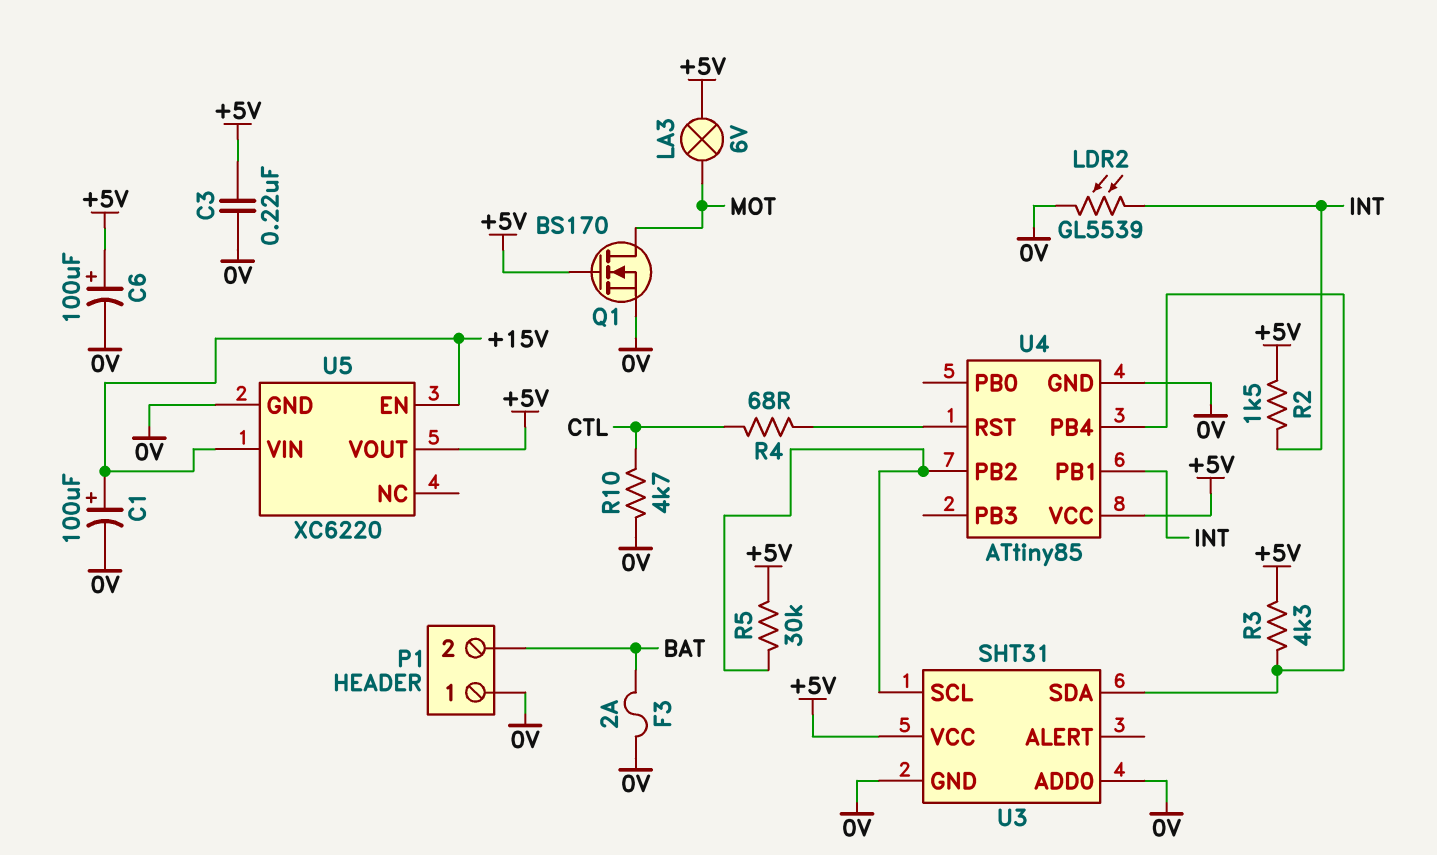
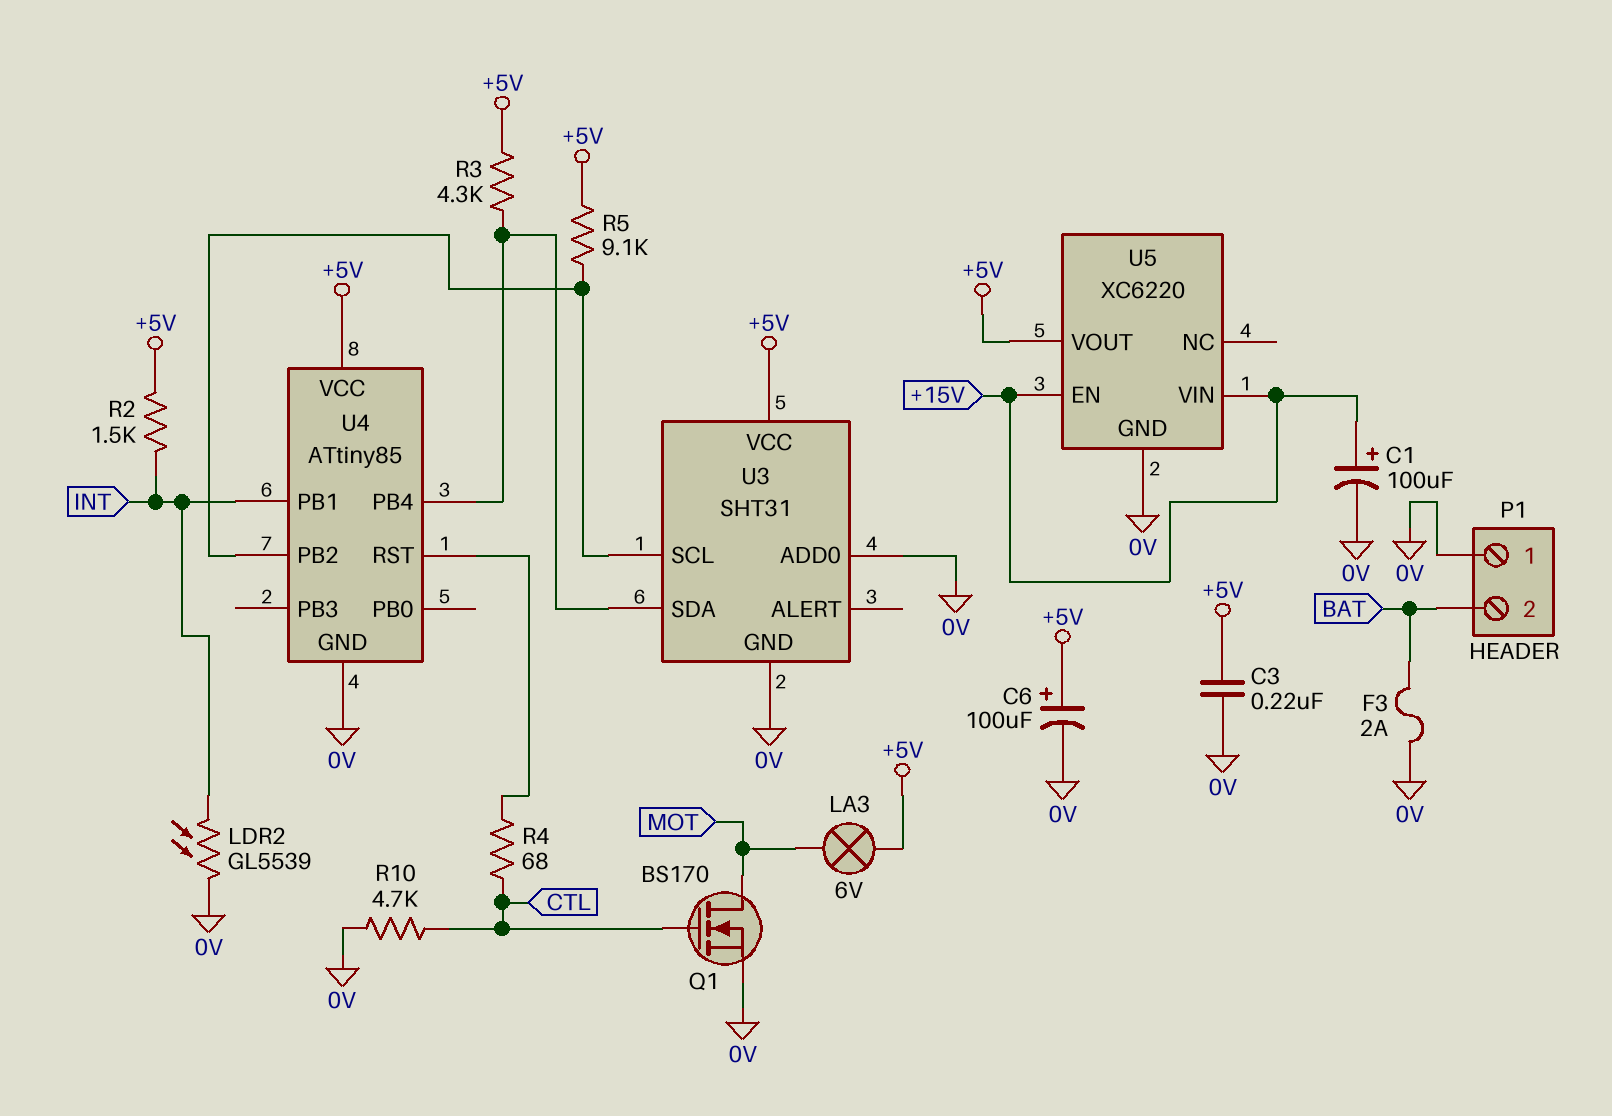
Q1: NMOS BS170 (G +5V, D MOT, S 0V) -> NMOS BS170 (G CTL, D MOT, S 0V)
R5: 30k (+5V, U3/SCL) -> 9.1k (+5V, U3/SCL)

